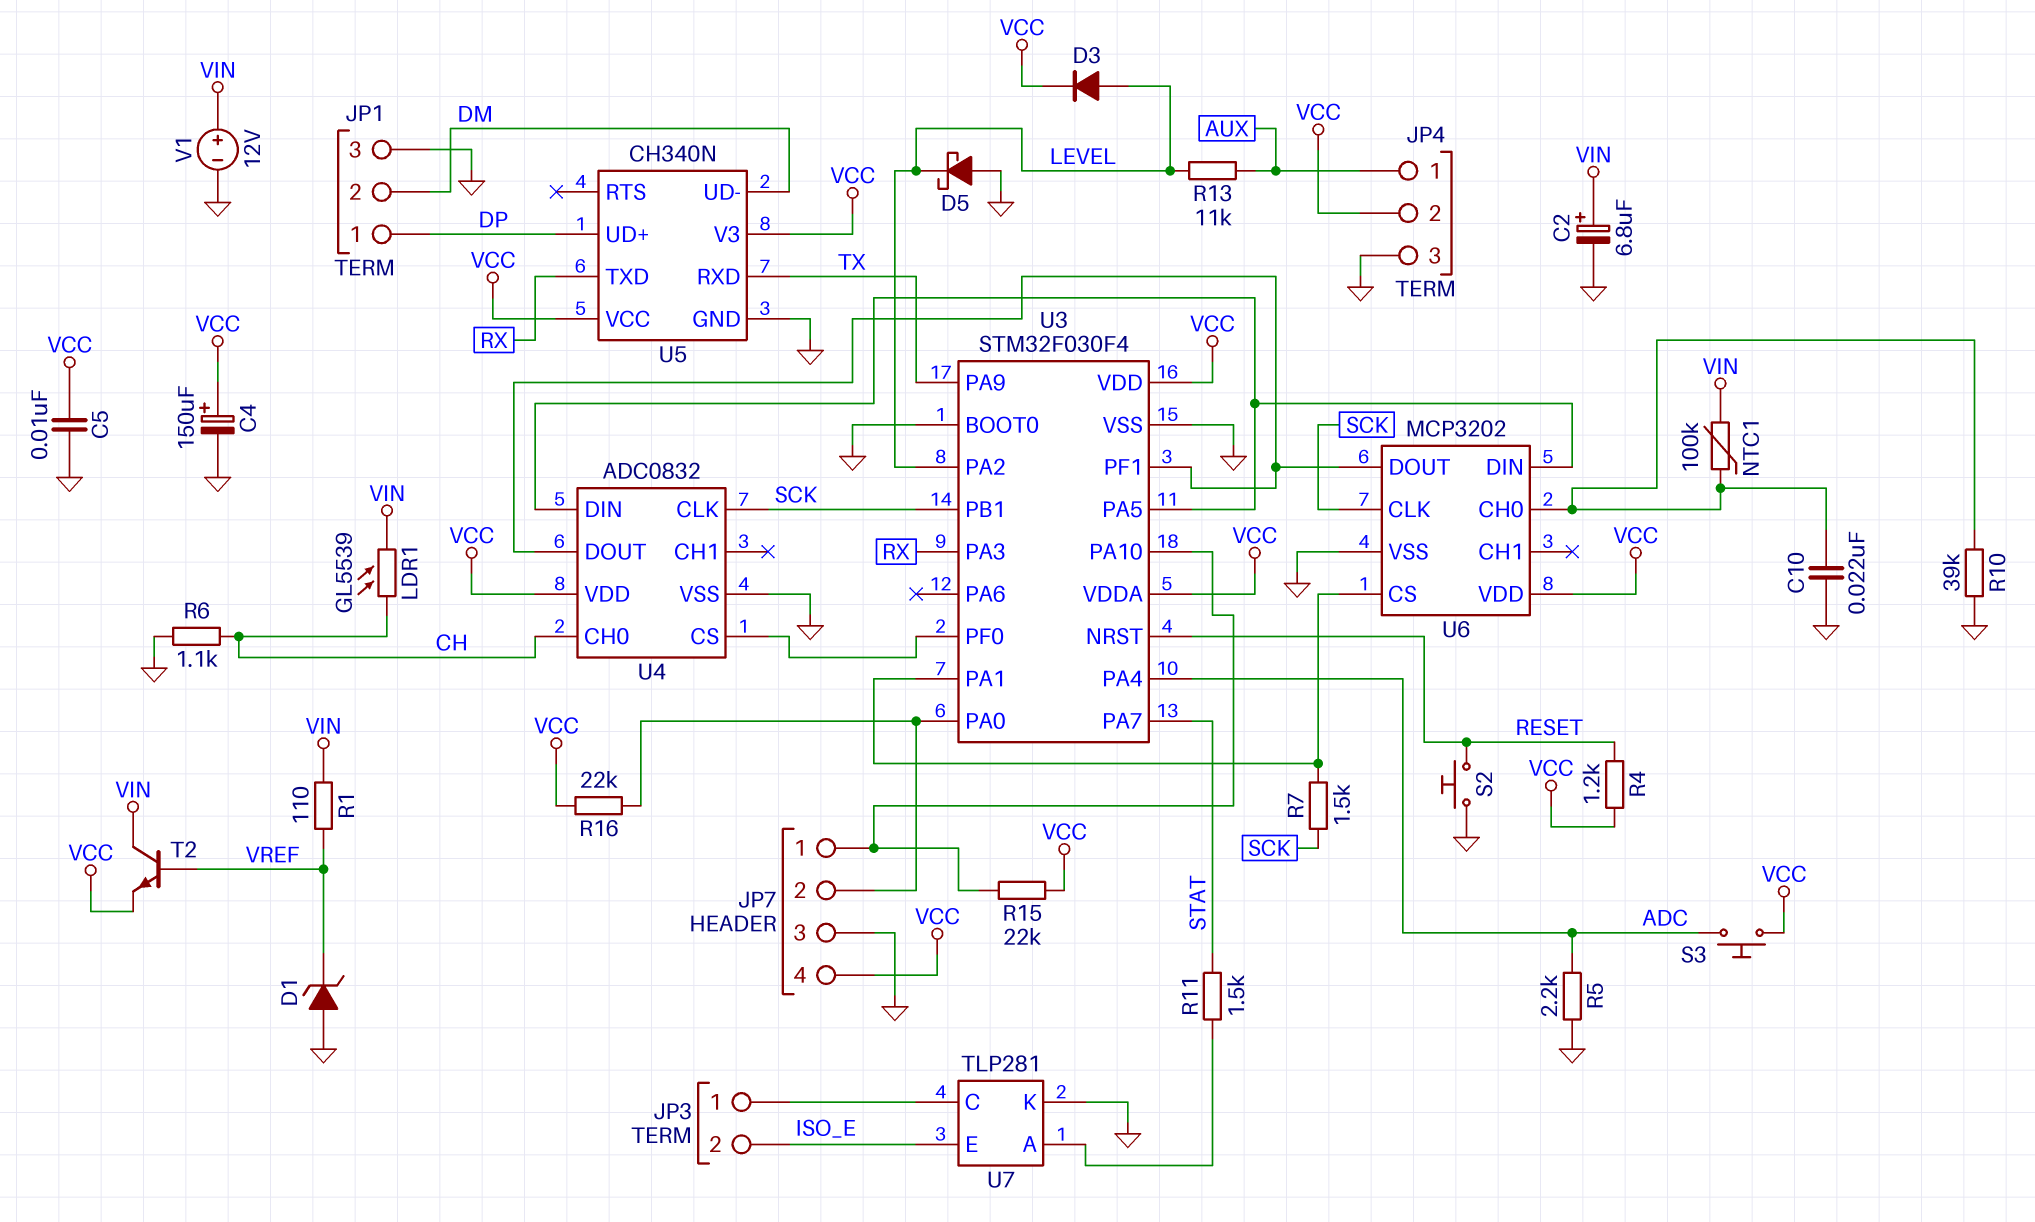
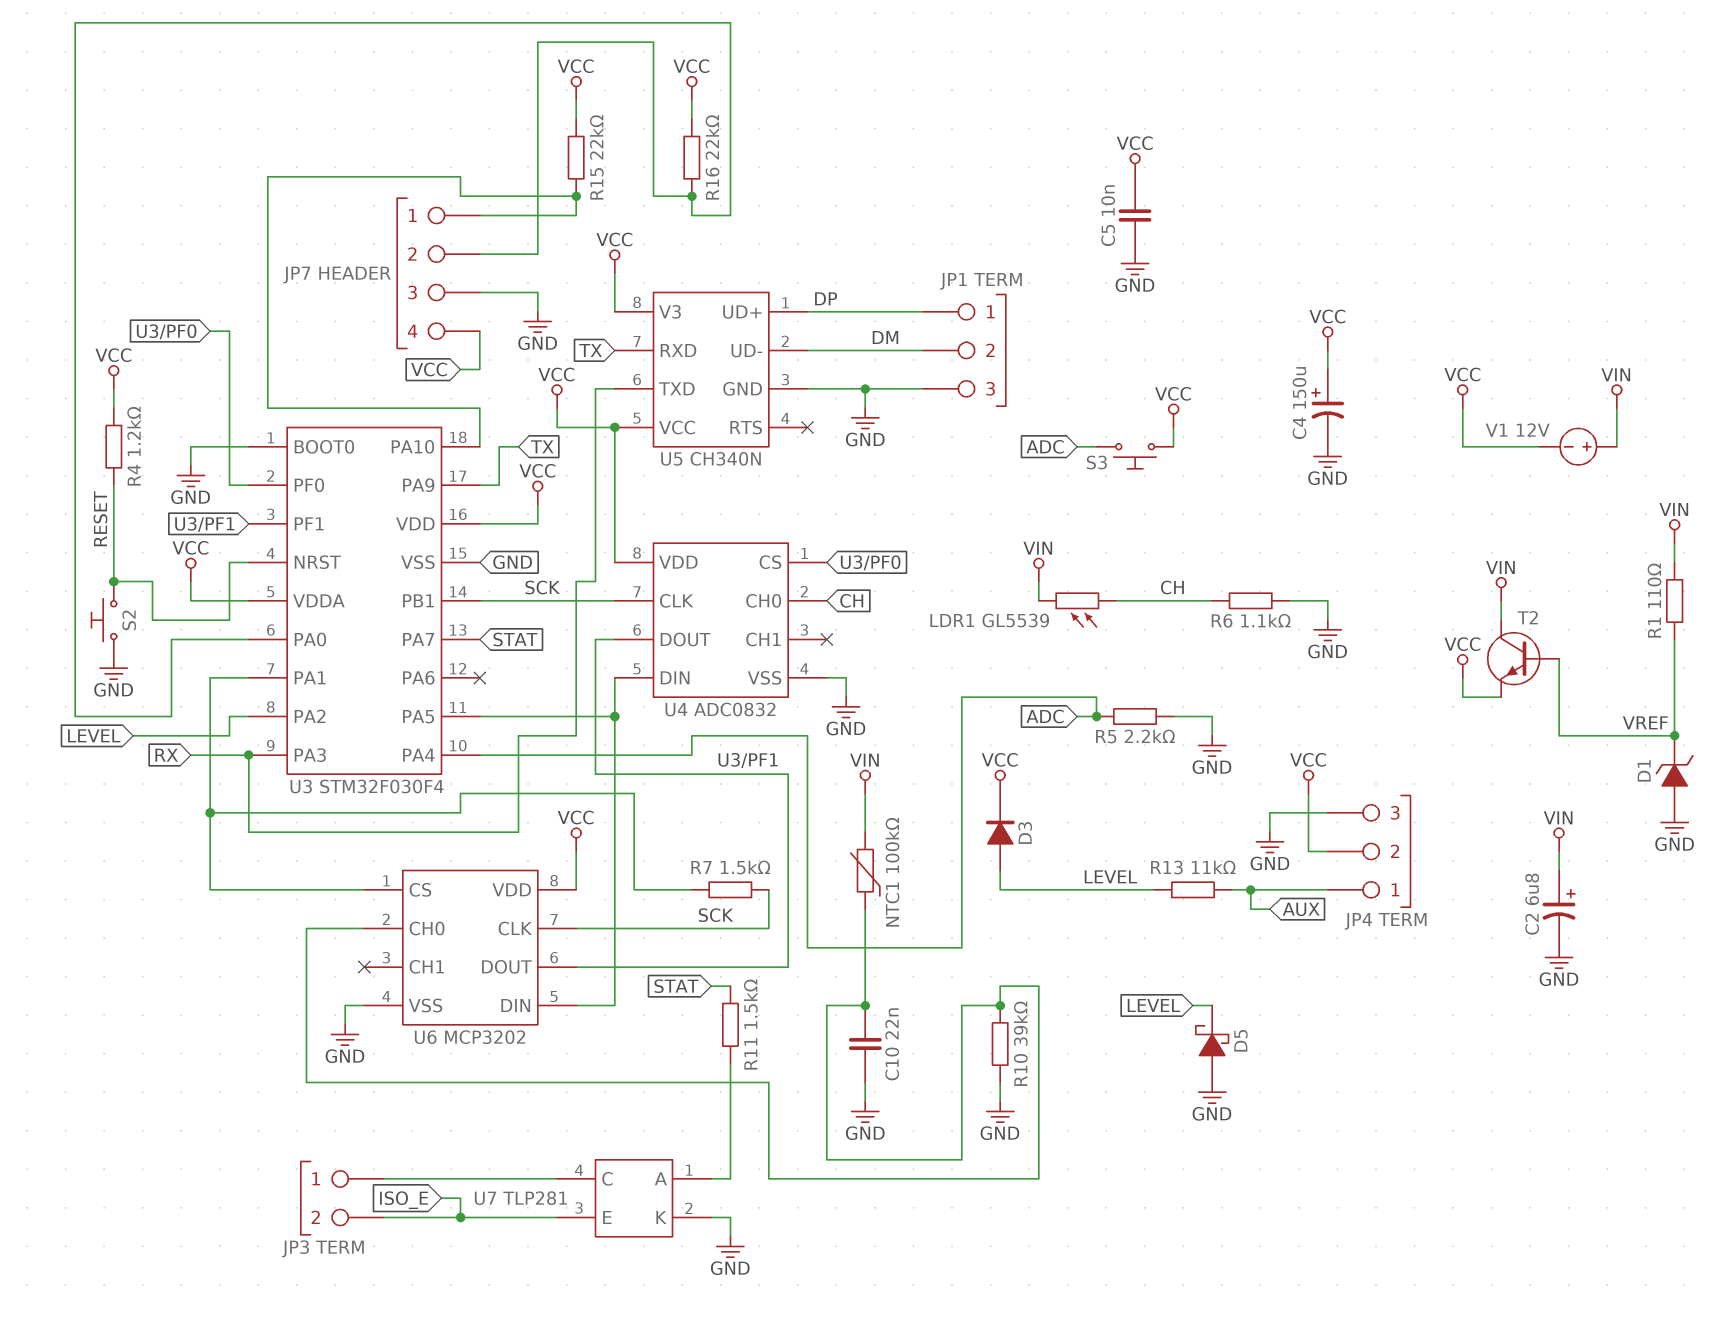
V1: 12V (plus VIN, minus GND) -> 12V (plus VIN, minus VCC)

